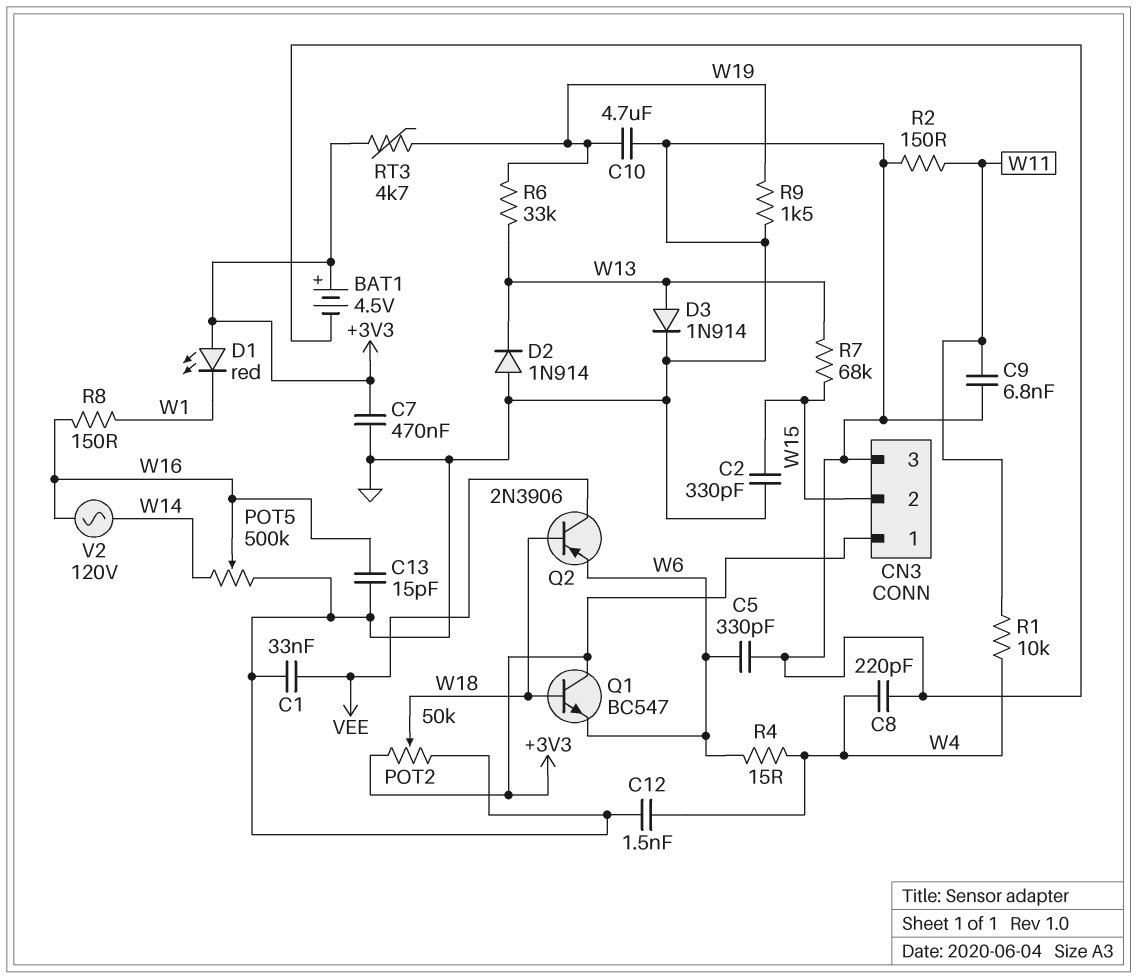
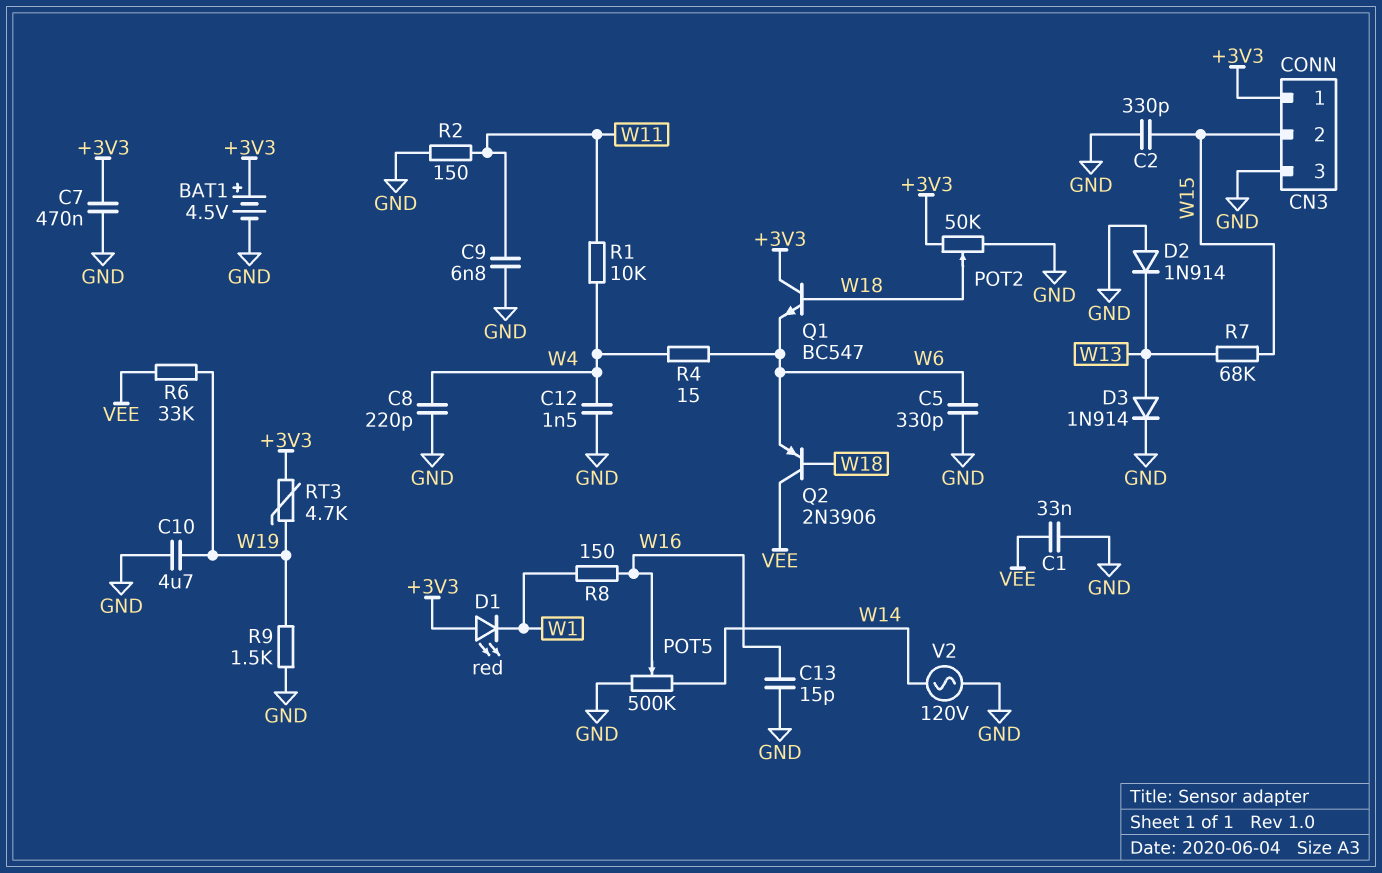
R6: 33k (W13, W19) -> 33k (VEE, W19)
V2: AC 120V (W14, W16) -> AC 120V (GND, W14)

